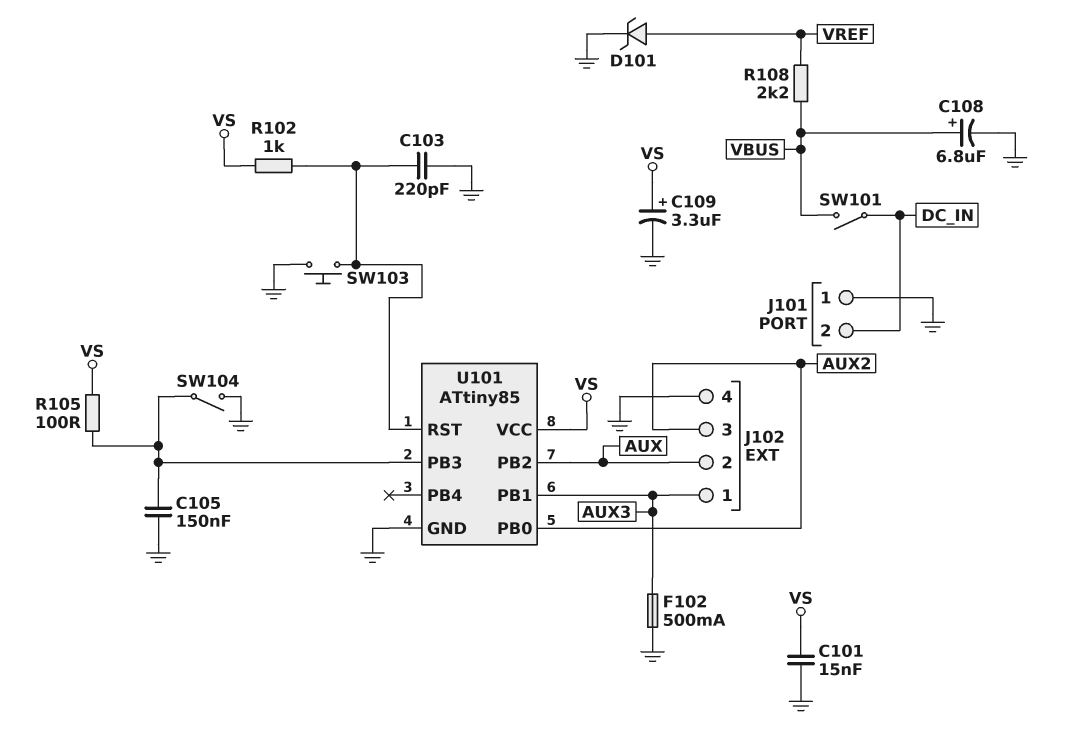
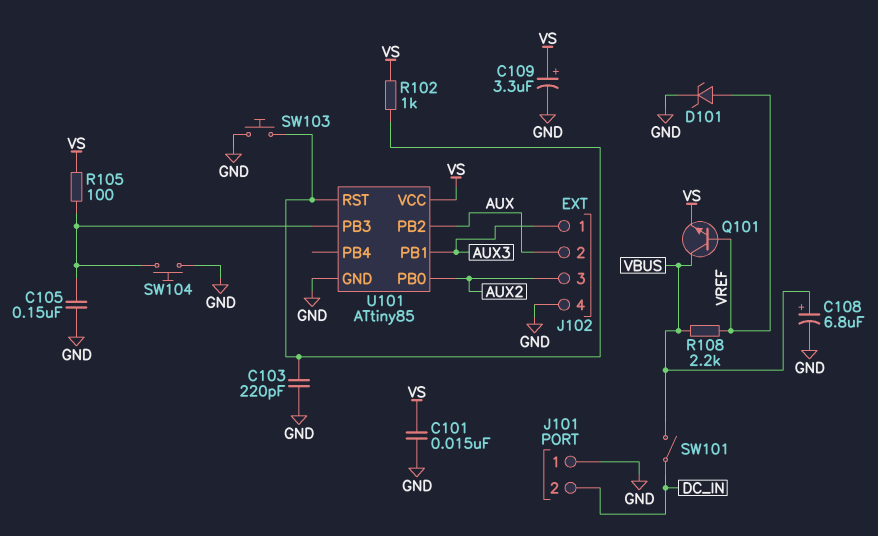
F102: 500mA (AUX3, GND) -> none
Q101: none -> NPN (B VREF, C VBUS, E VS)
SW104: switch (GND, U101/PB3) -> button (GND, U101/PB3)

